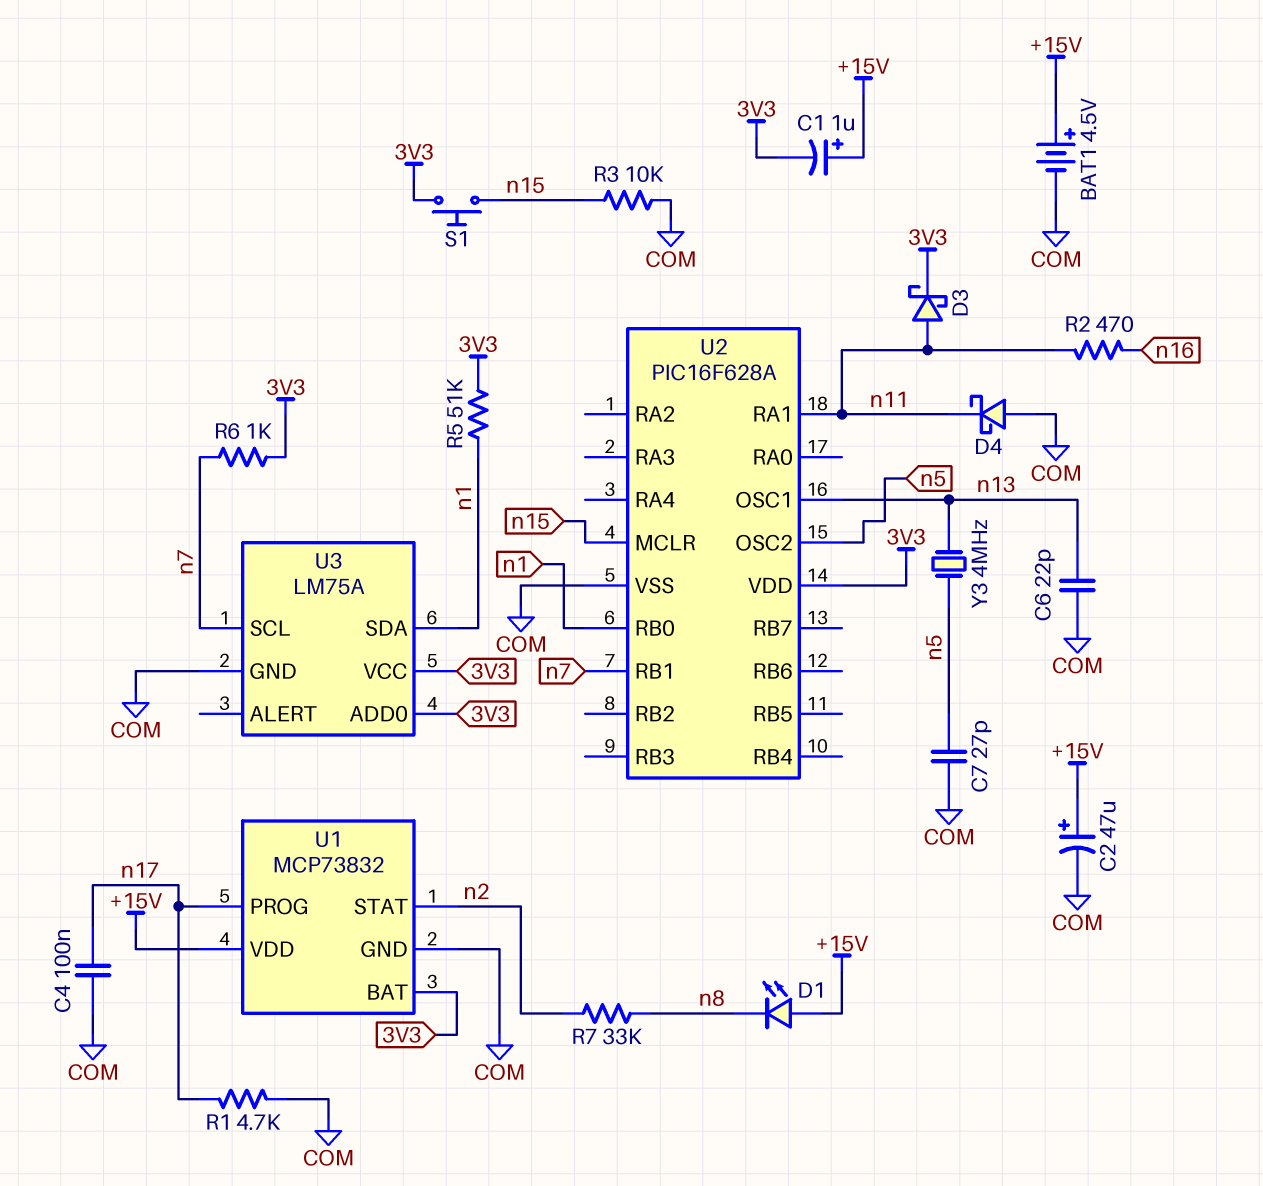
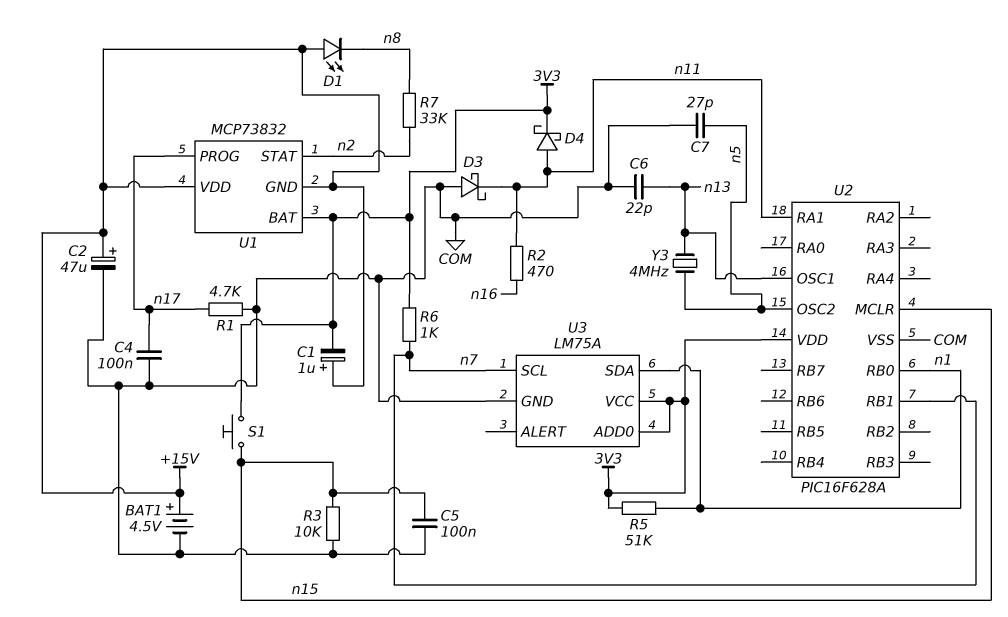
C5: none -> 100nF (COM, n15)
D3: schottky (A n11, K 3V3) -> schottky (A COM, K n11)
D4: schottky (A COM, K n11) -> schottky (A n11, K 3V3)
U1 pin GND: COM -> +15V

